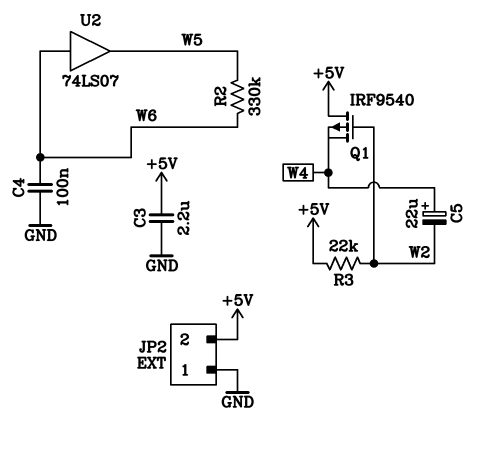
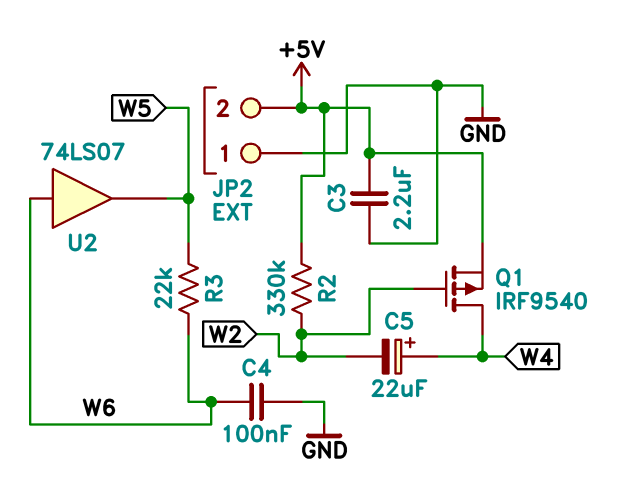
Q1: PMOS IRF9540 (G W2, D +5V, S W4) -> PMOS IRF9540 (G W2, D W4, S +5V)
R2: 330k (W5, W6) -> 330k (+5V, W2)
R3: 22k (+5V, W2) -> 22k (W5, W6)

